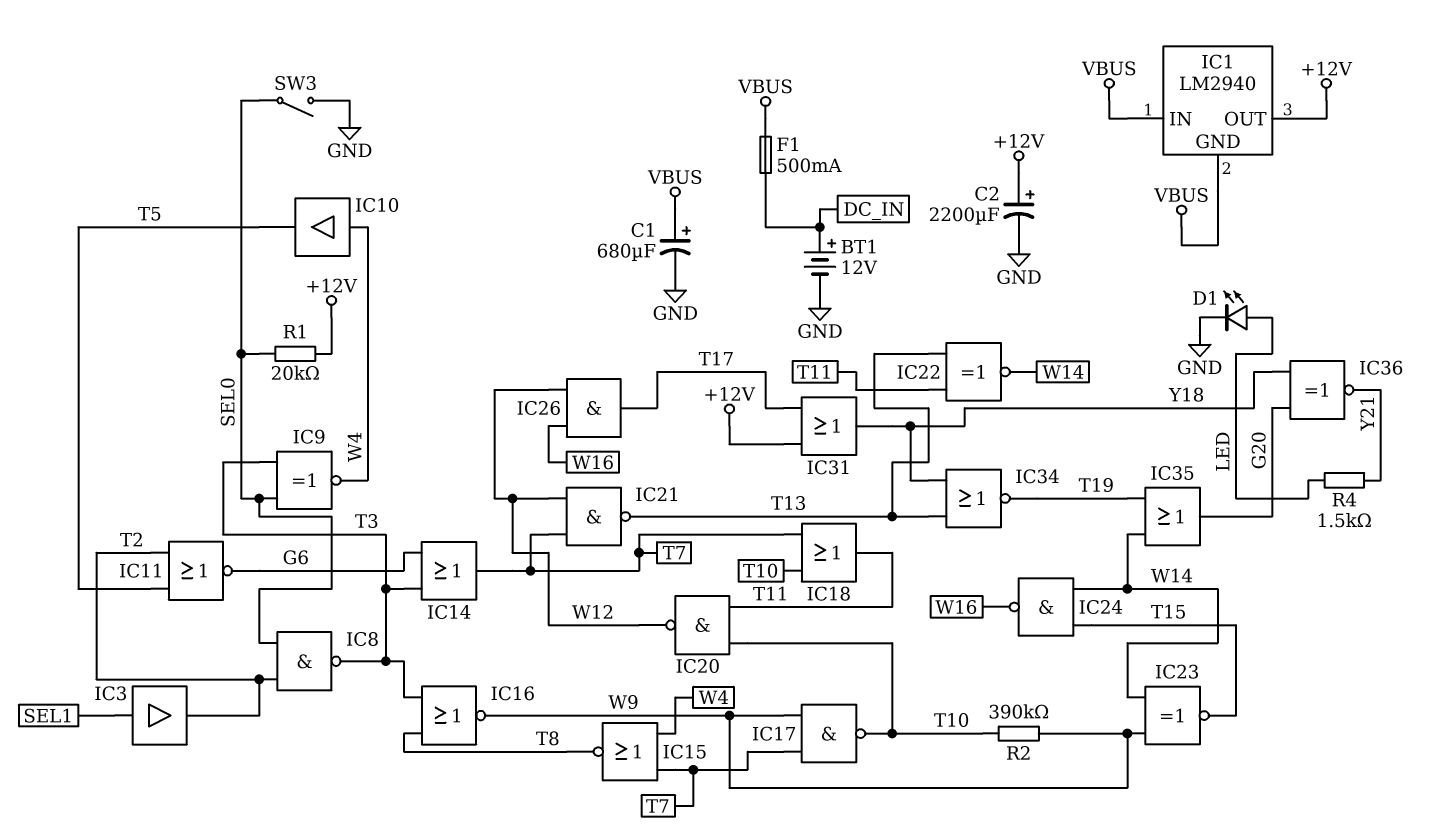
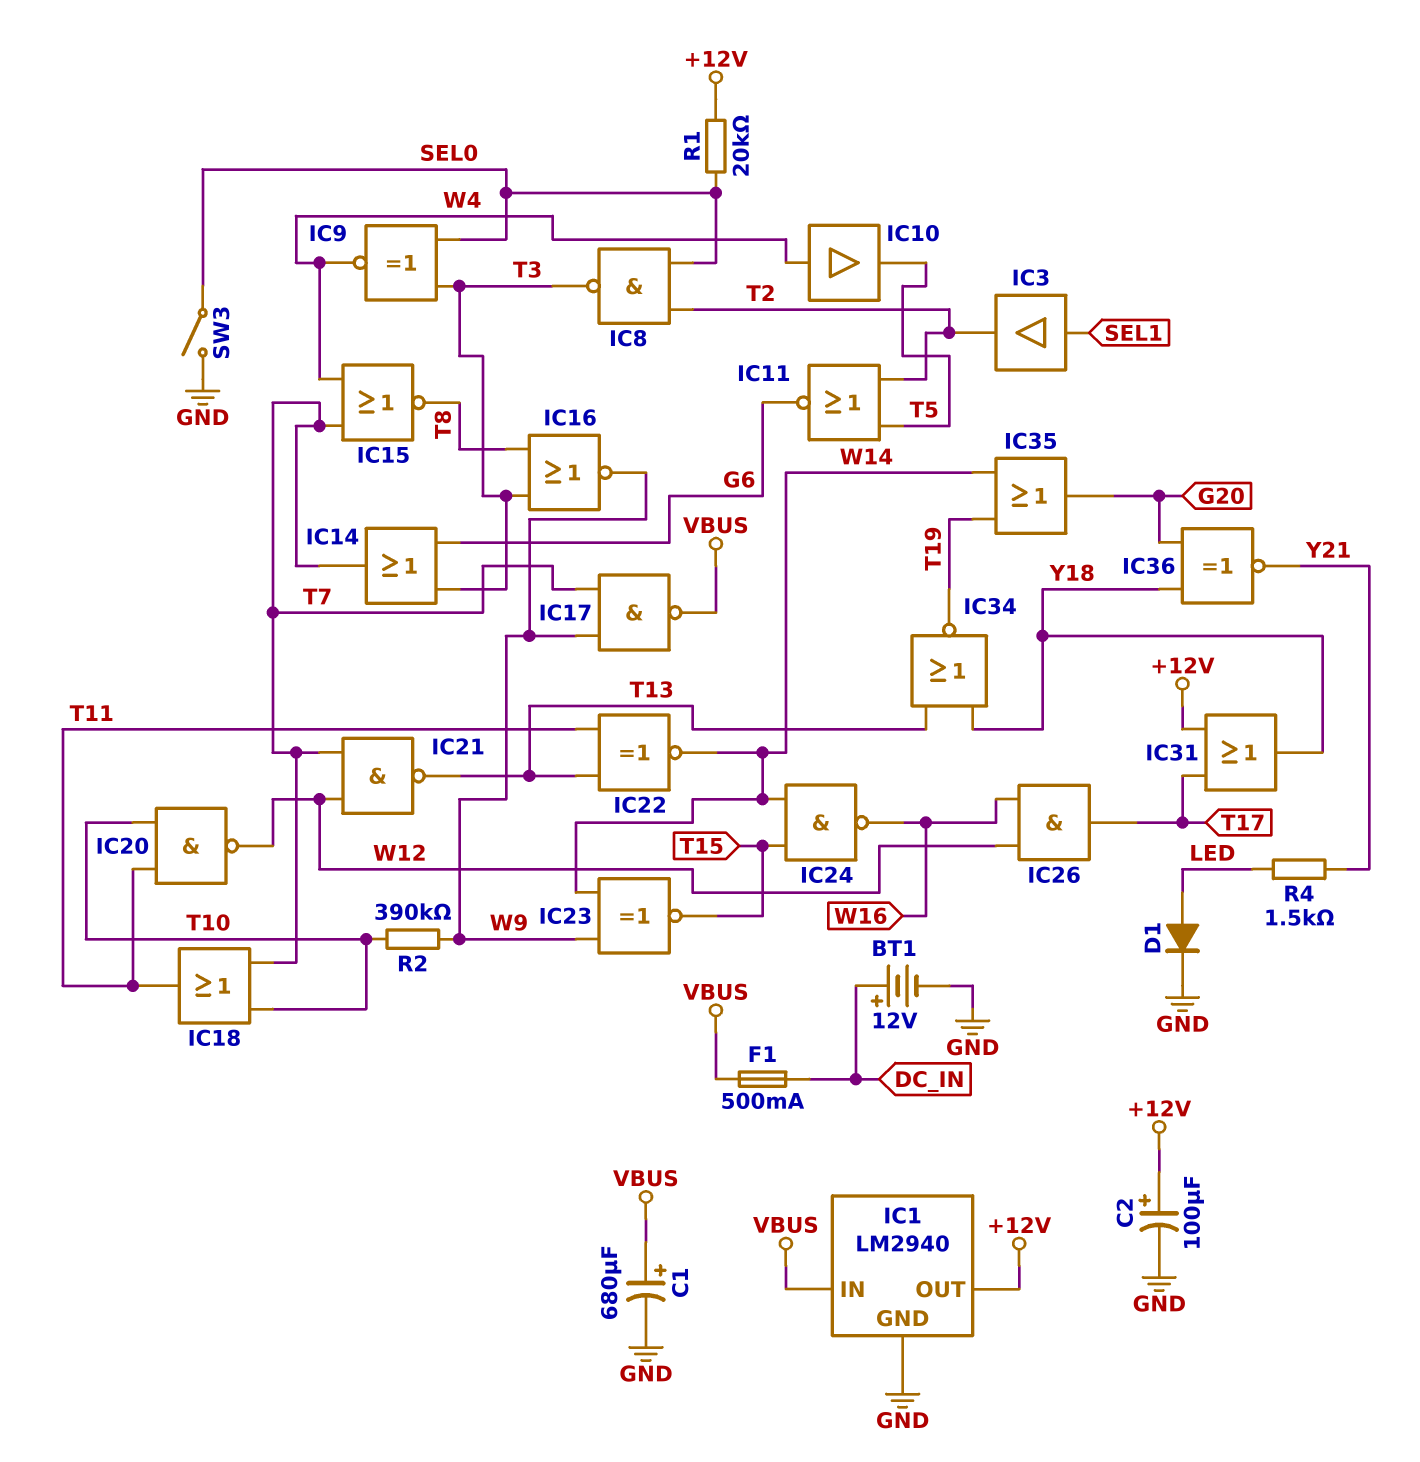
C2: 2200uF (plus +12V, minus GND) -> 100uF (plus +12V, minus GND)
D1: LED (A LED, K GND) -> diode (A LED, K GND)
IC1 pin GND: VBUS -> GND
IC17: NAND (in T7, in W9, out T10) -> NAND (in T7, in W9, out VBUS)

